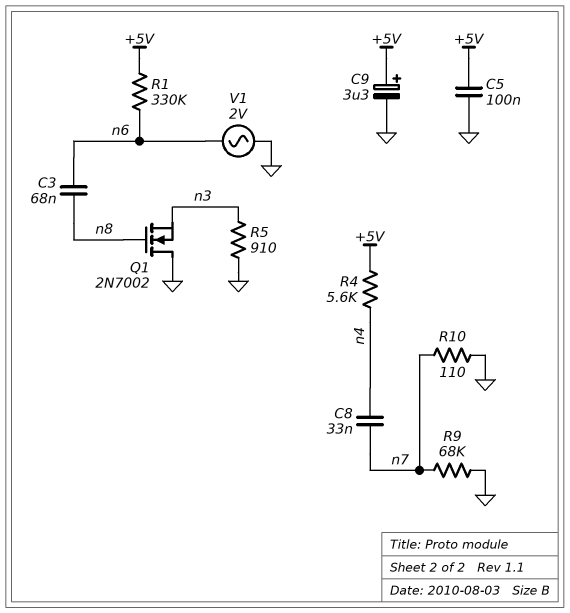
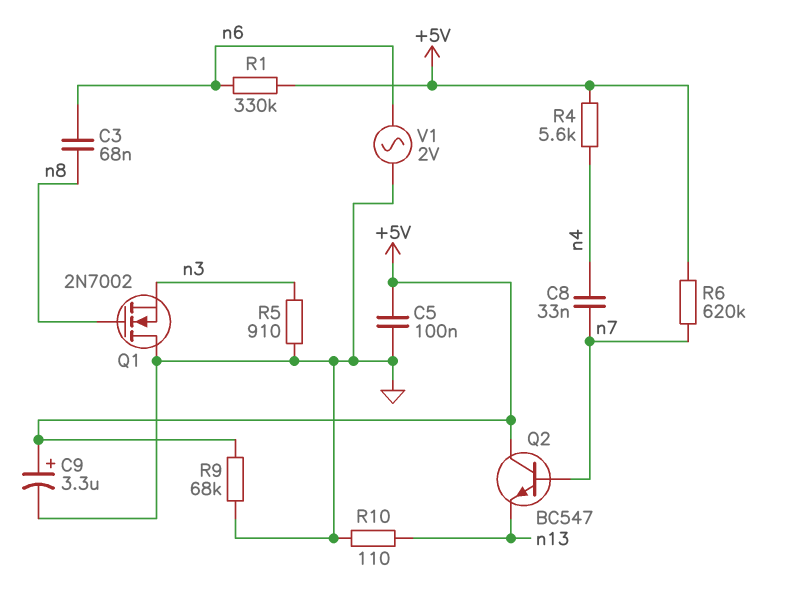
Q2: none -> NPN BC547 (B n7, C +5V, E n13)
R6: none -> 620k (+5V, n7)
R9: 68k (GND, n7) -> 68k (+5V, GND)
R10: 110 (GND, n7) -> 110 (GND, n13)

